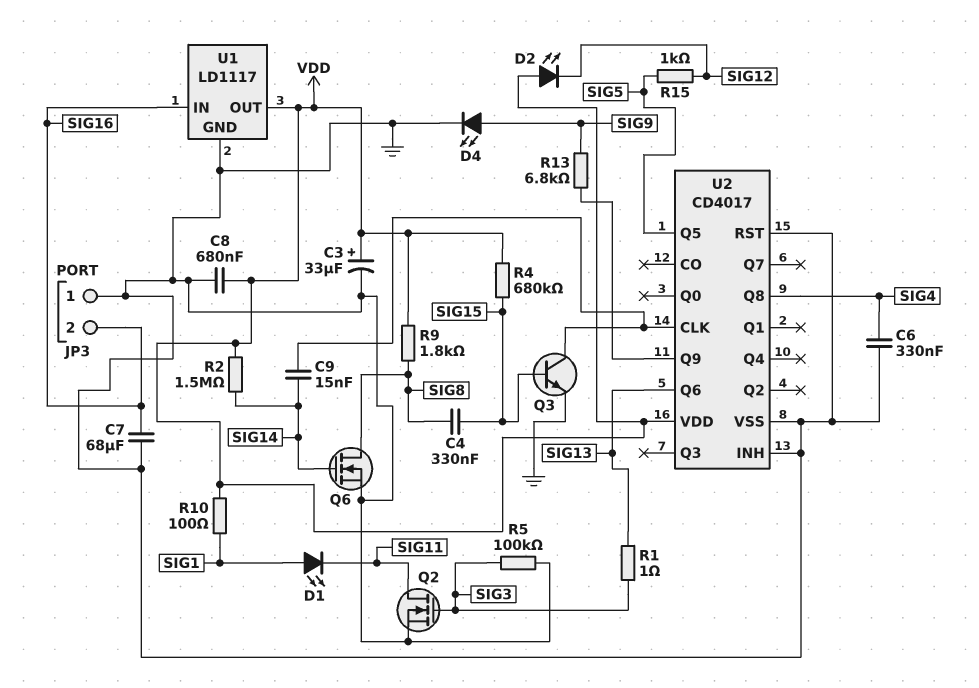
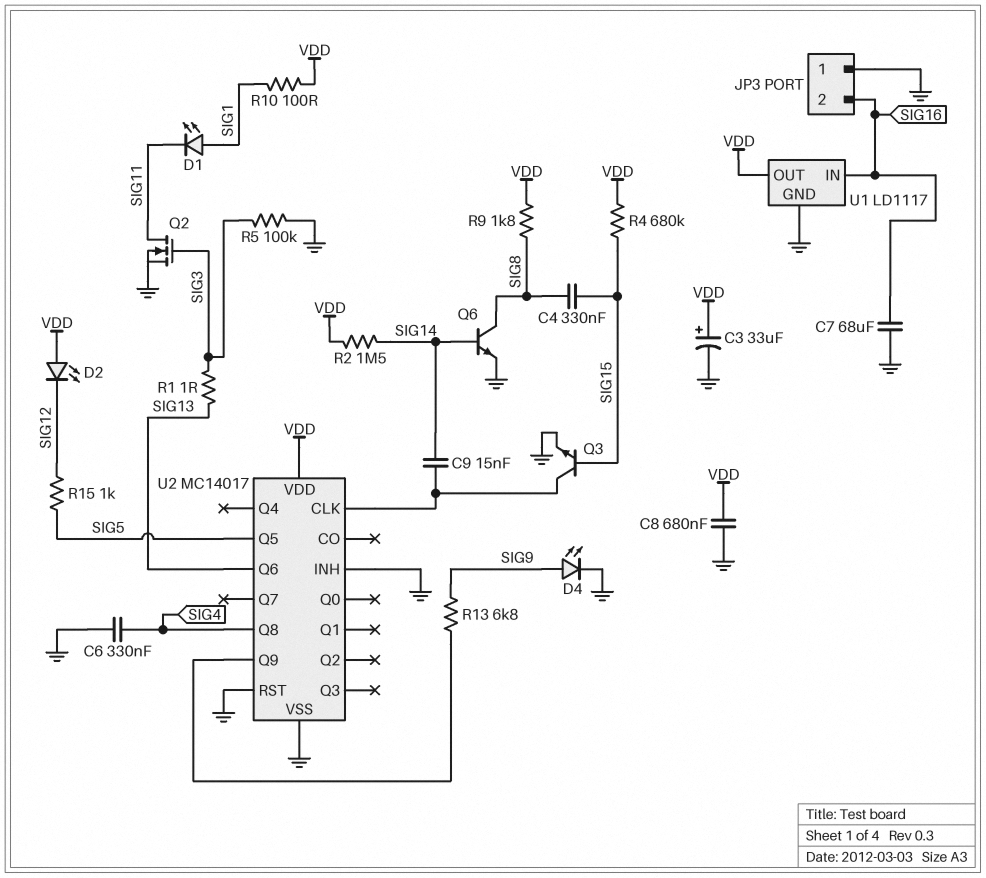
Q6: NMOS (G SIG14, D SIG8, S GND) -> NPN (B SIG14, C SIG8, E GND)
U2: CD4017 -> MC14017

